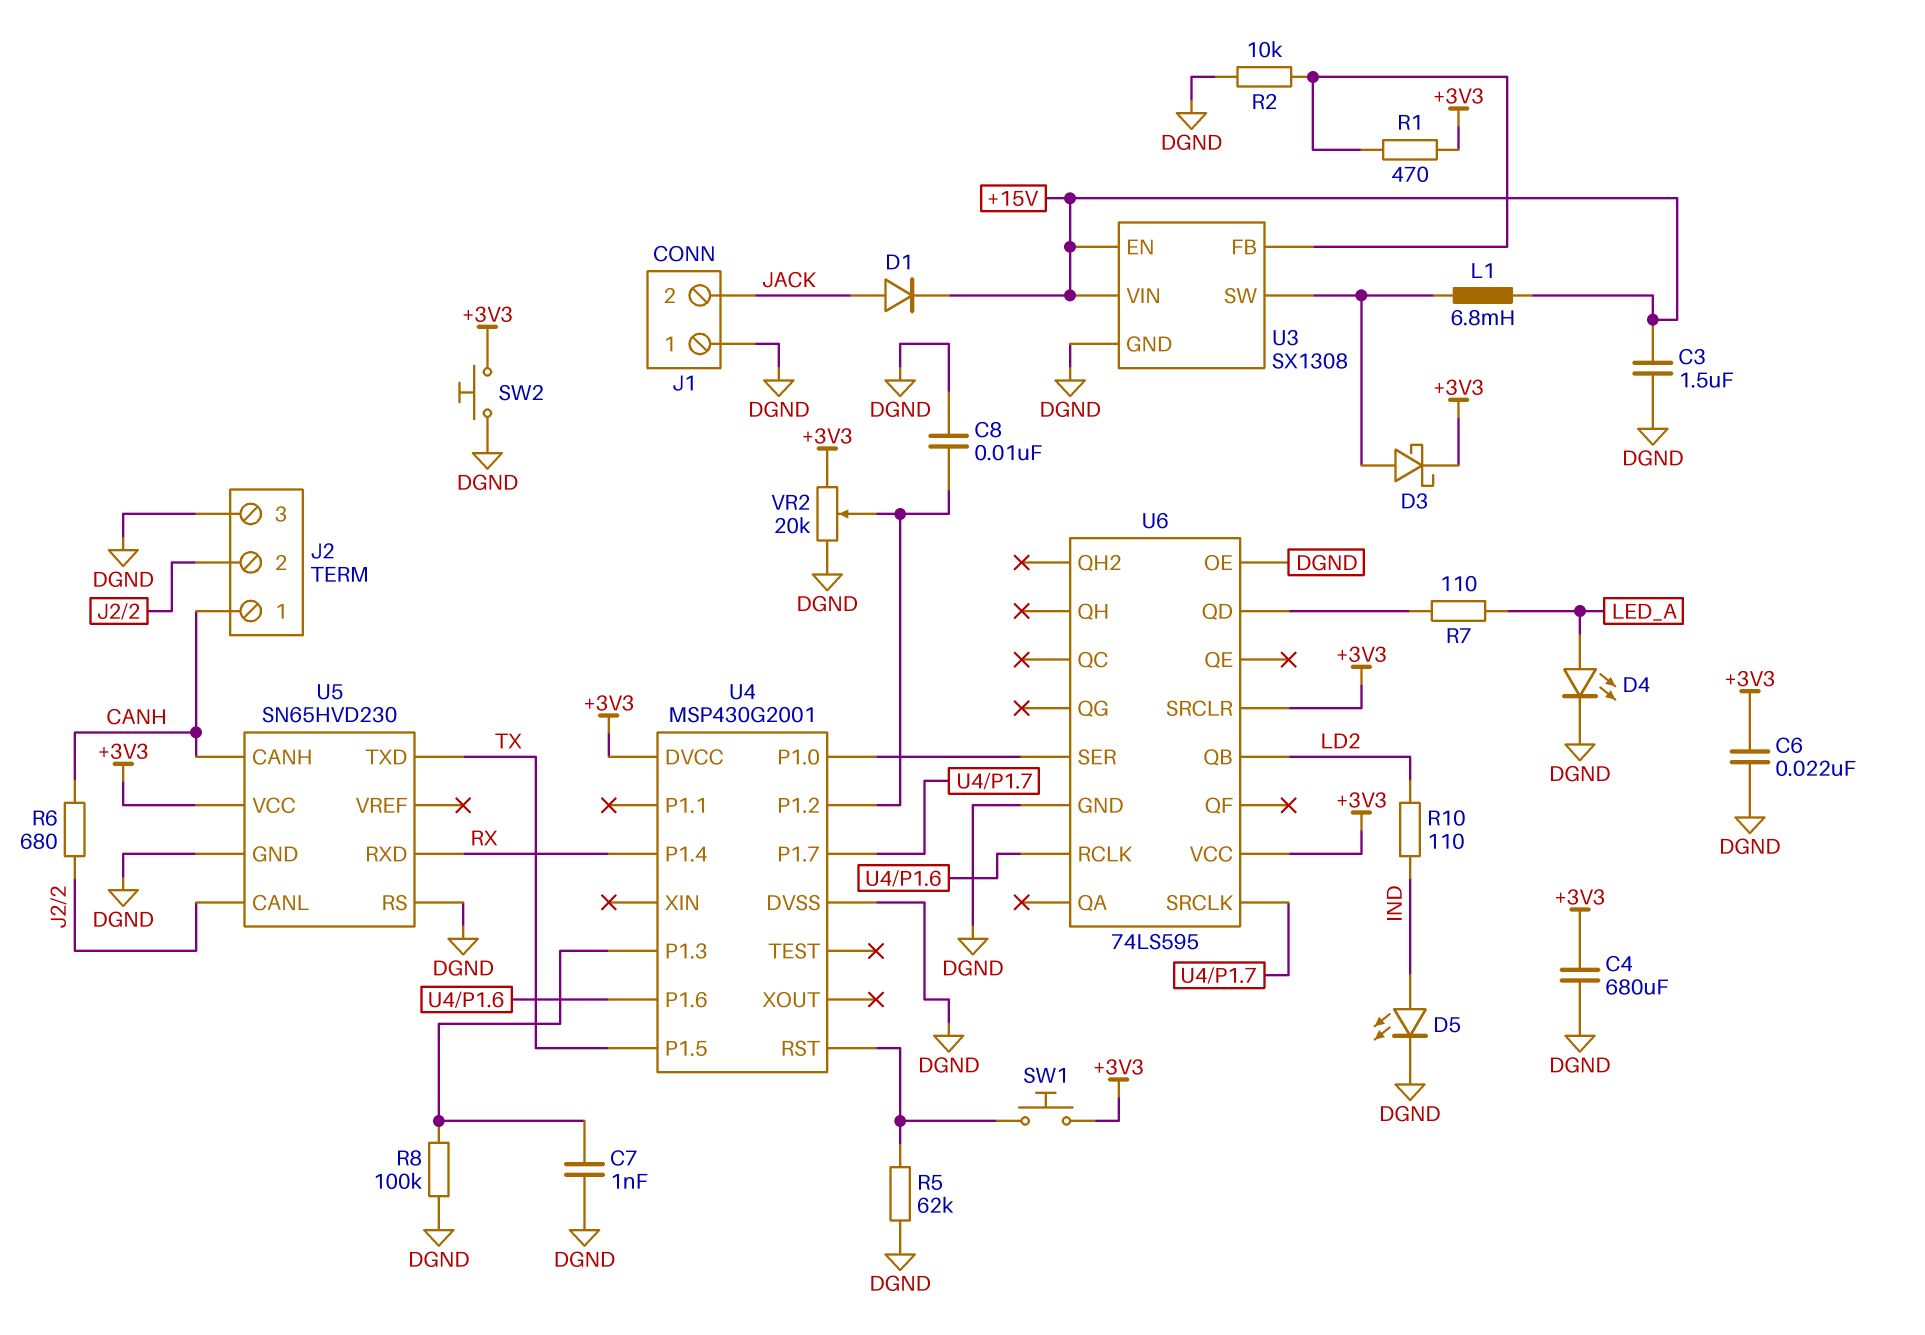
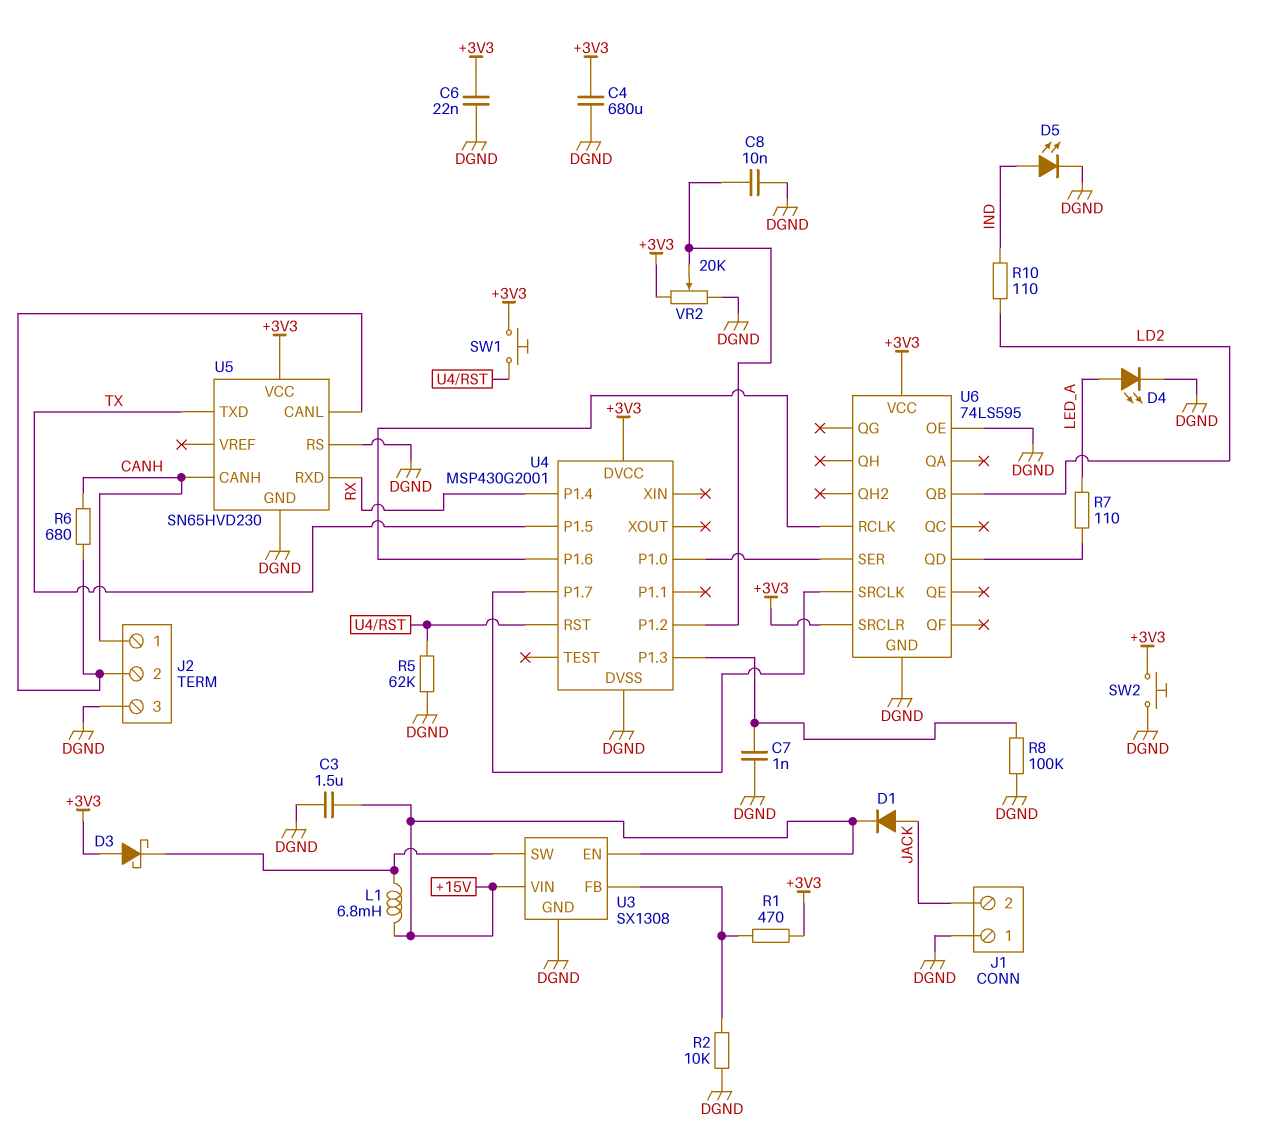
D3: schottky (A U3/SW, K +3V3) -> schottky (A +3V3, K U3/SW)

